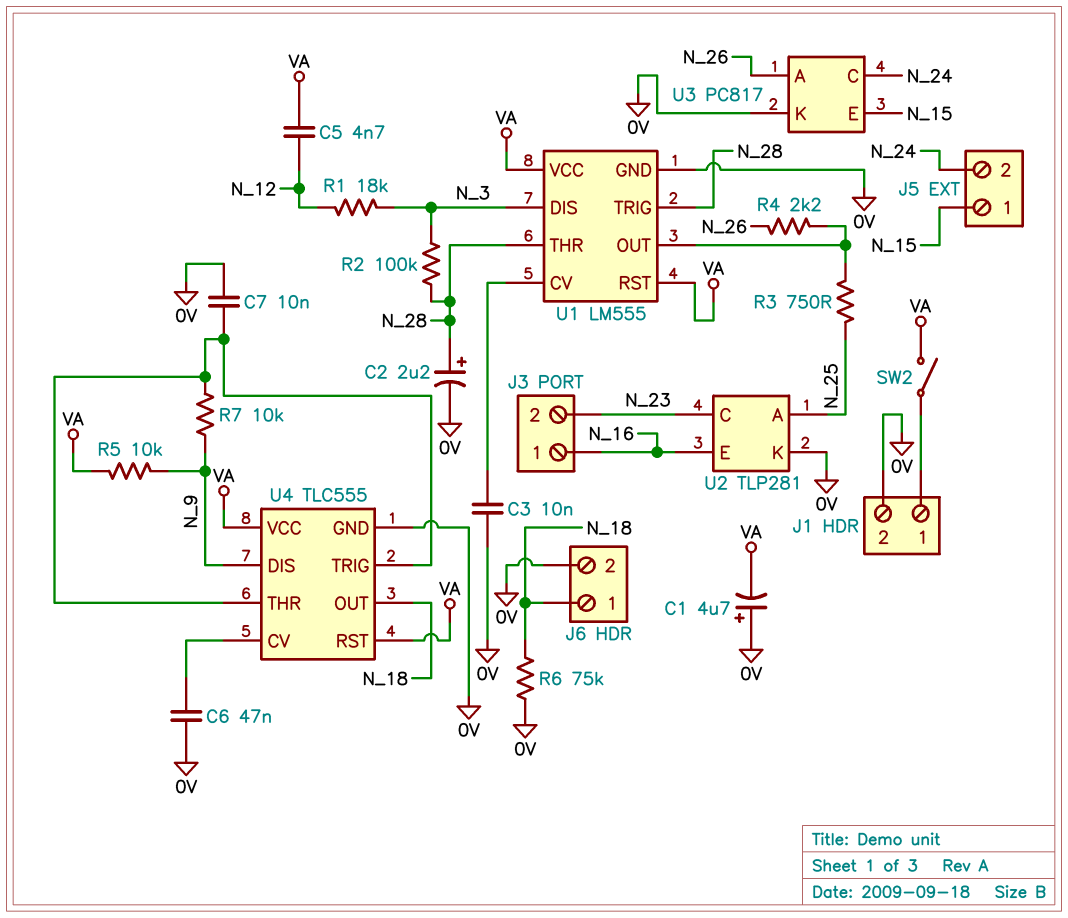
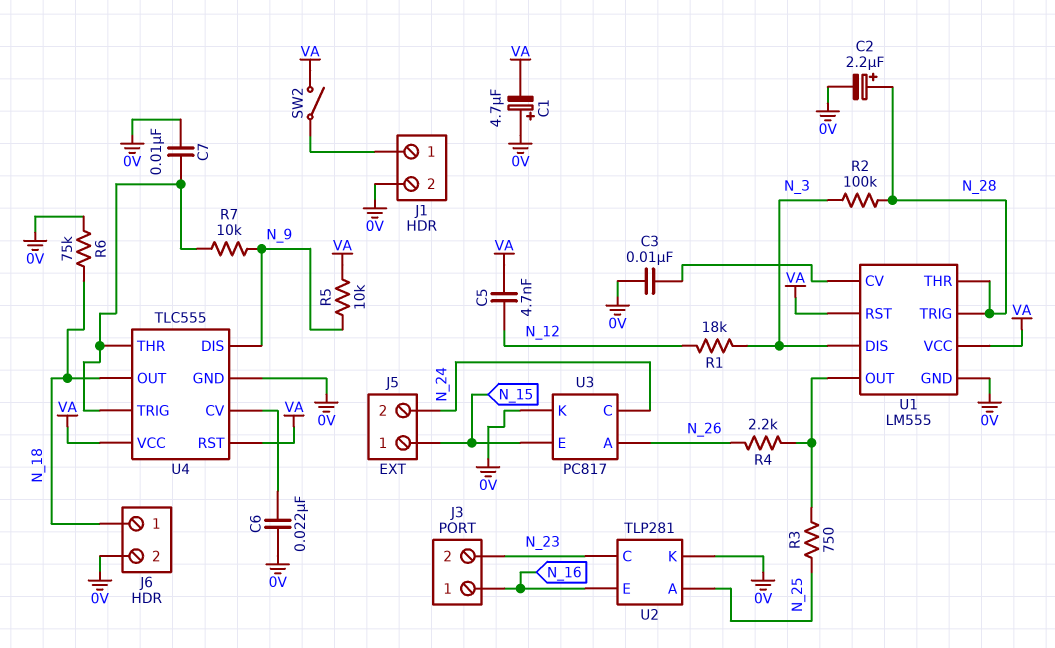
C6: 47nF (0V, U4/CV) -> 22nF (0V, U4/CV)

